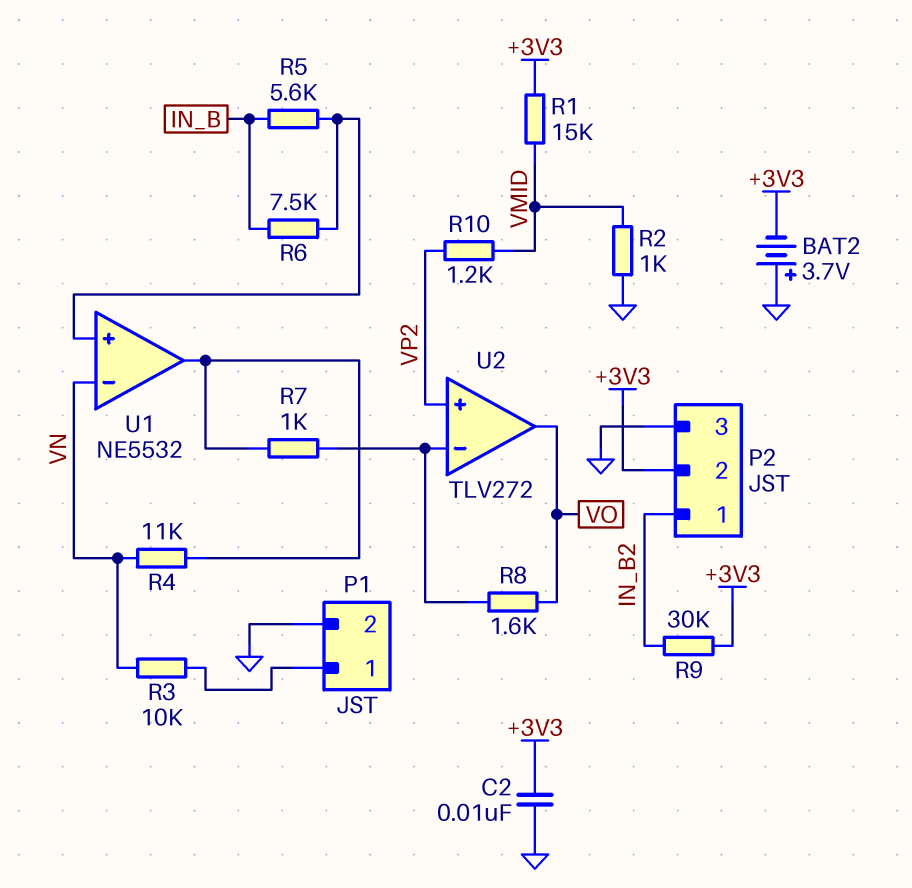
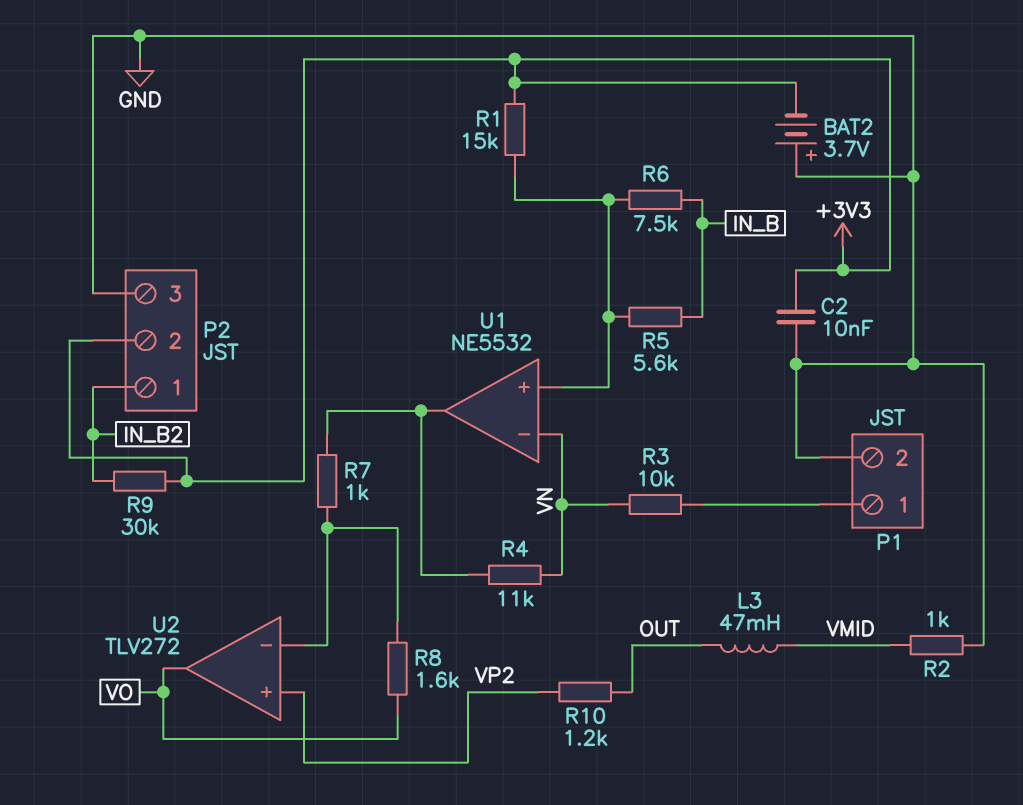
L3: none -> 47mH (OUT, VMID)
R1: 15k (+3V3, VMID) -> 15k (+3V3, U1/in+)
R10: 1.2k (VMID, VP2) -> 1.2k (OUT, VP2)

